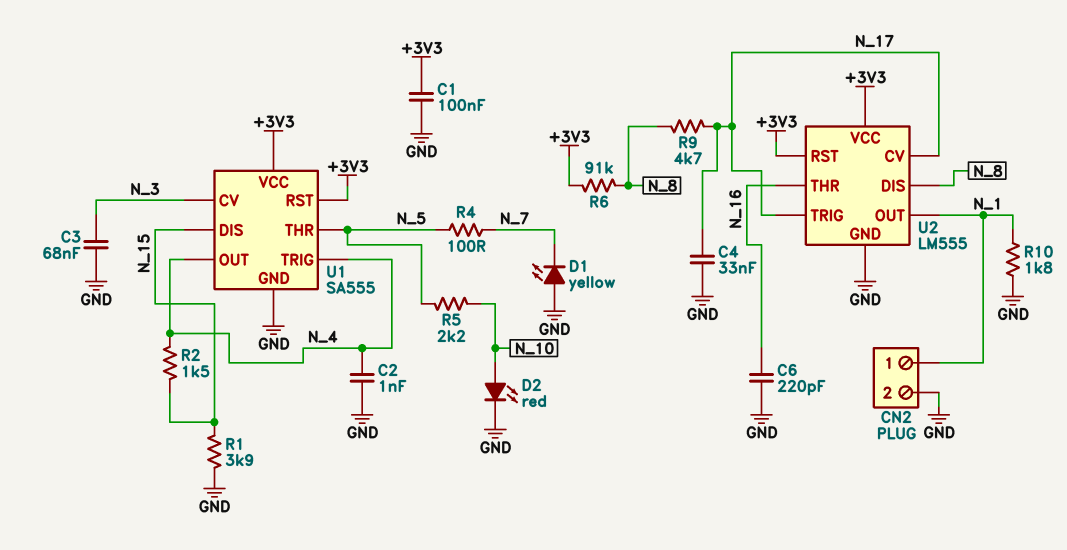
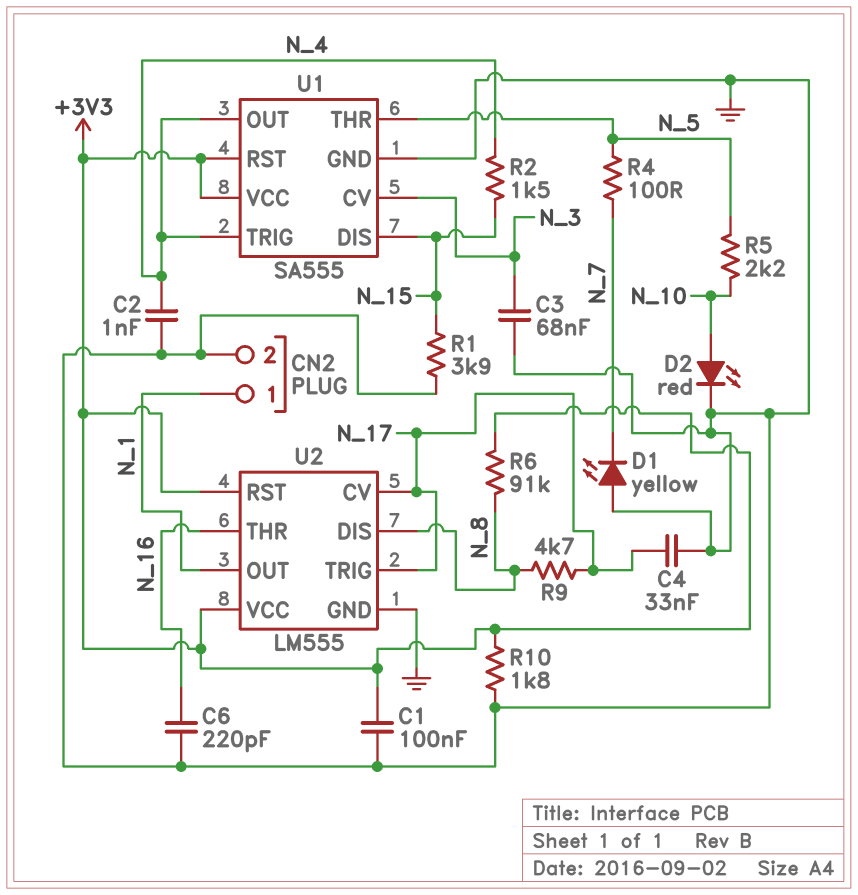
R10: 1.8k (GND, N_1) -> 1.8k (+3V3, GND)

